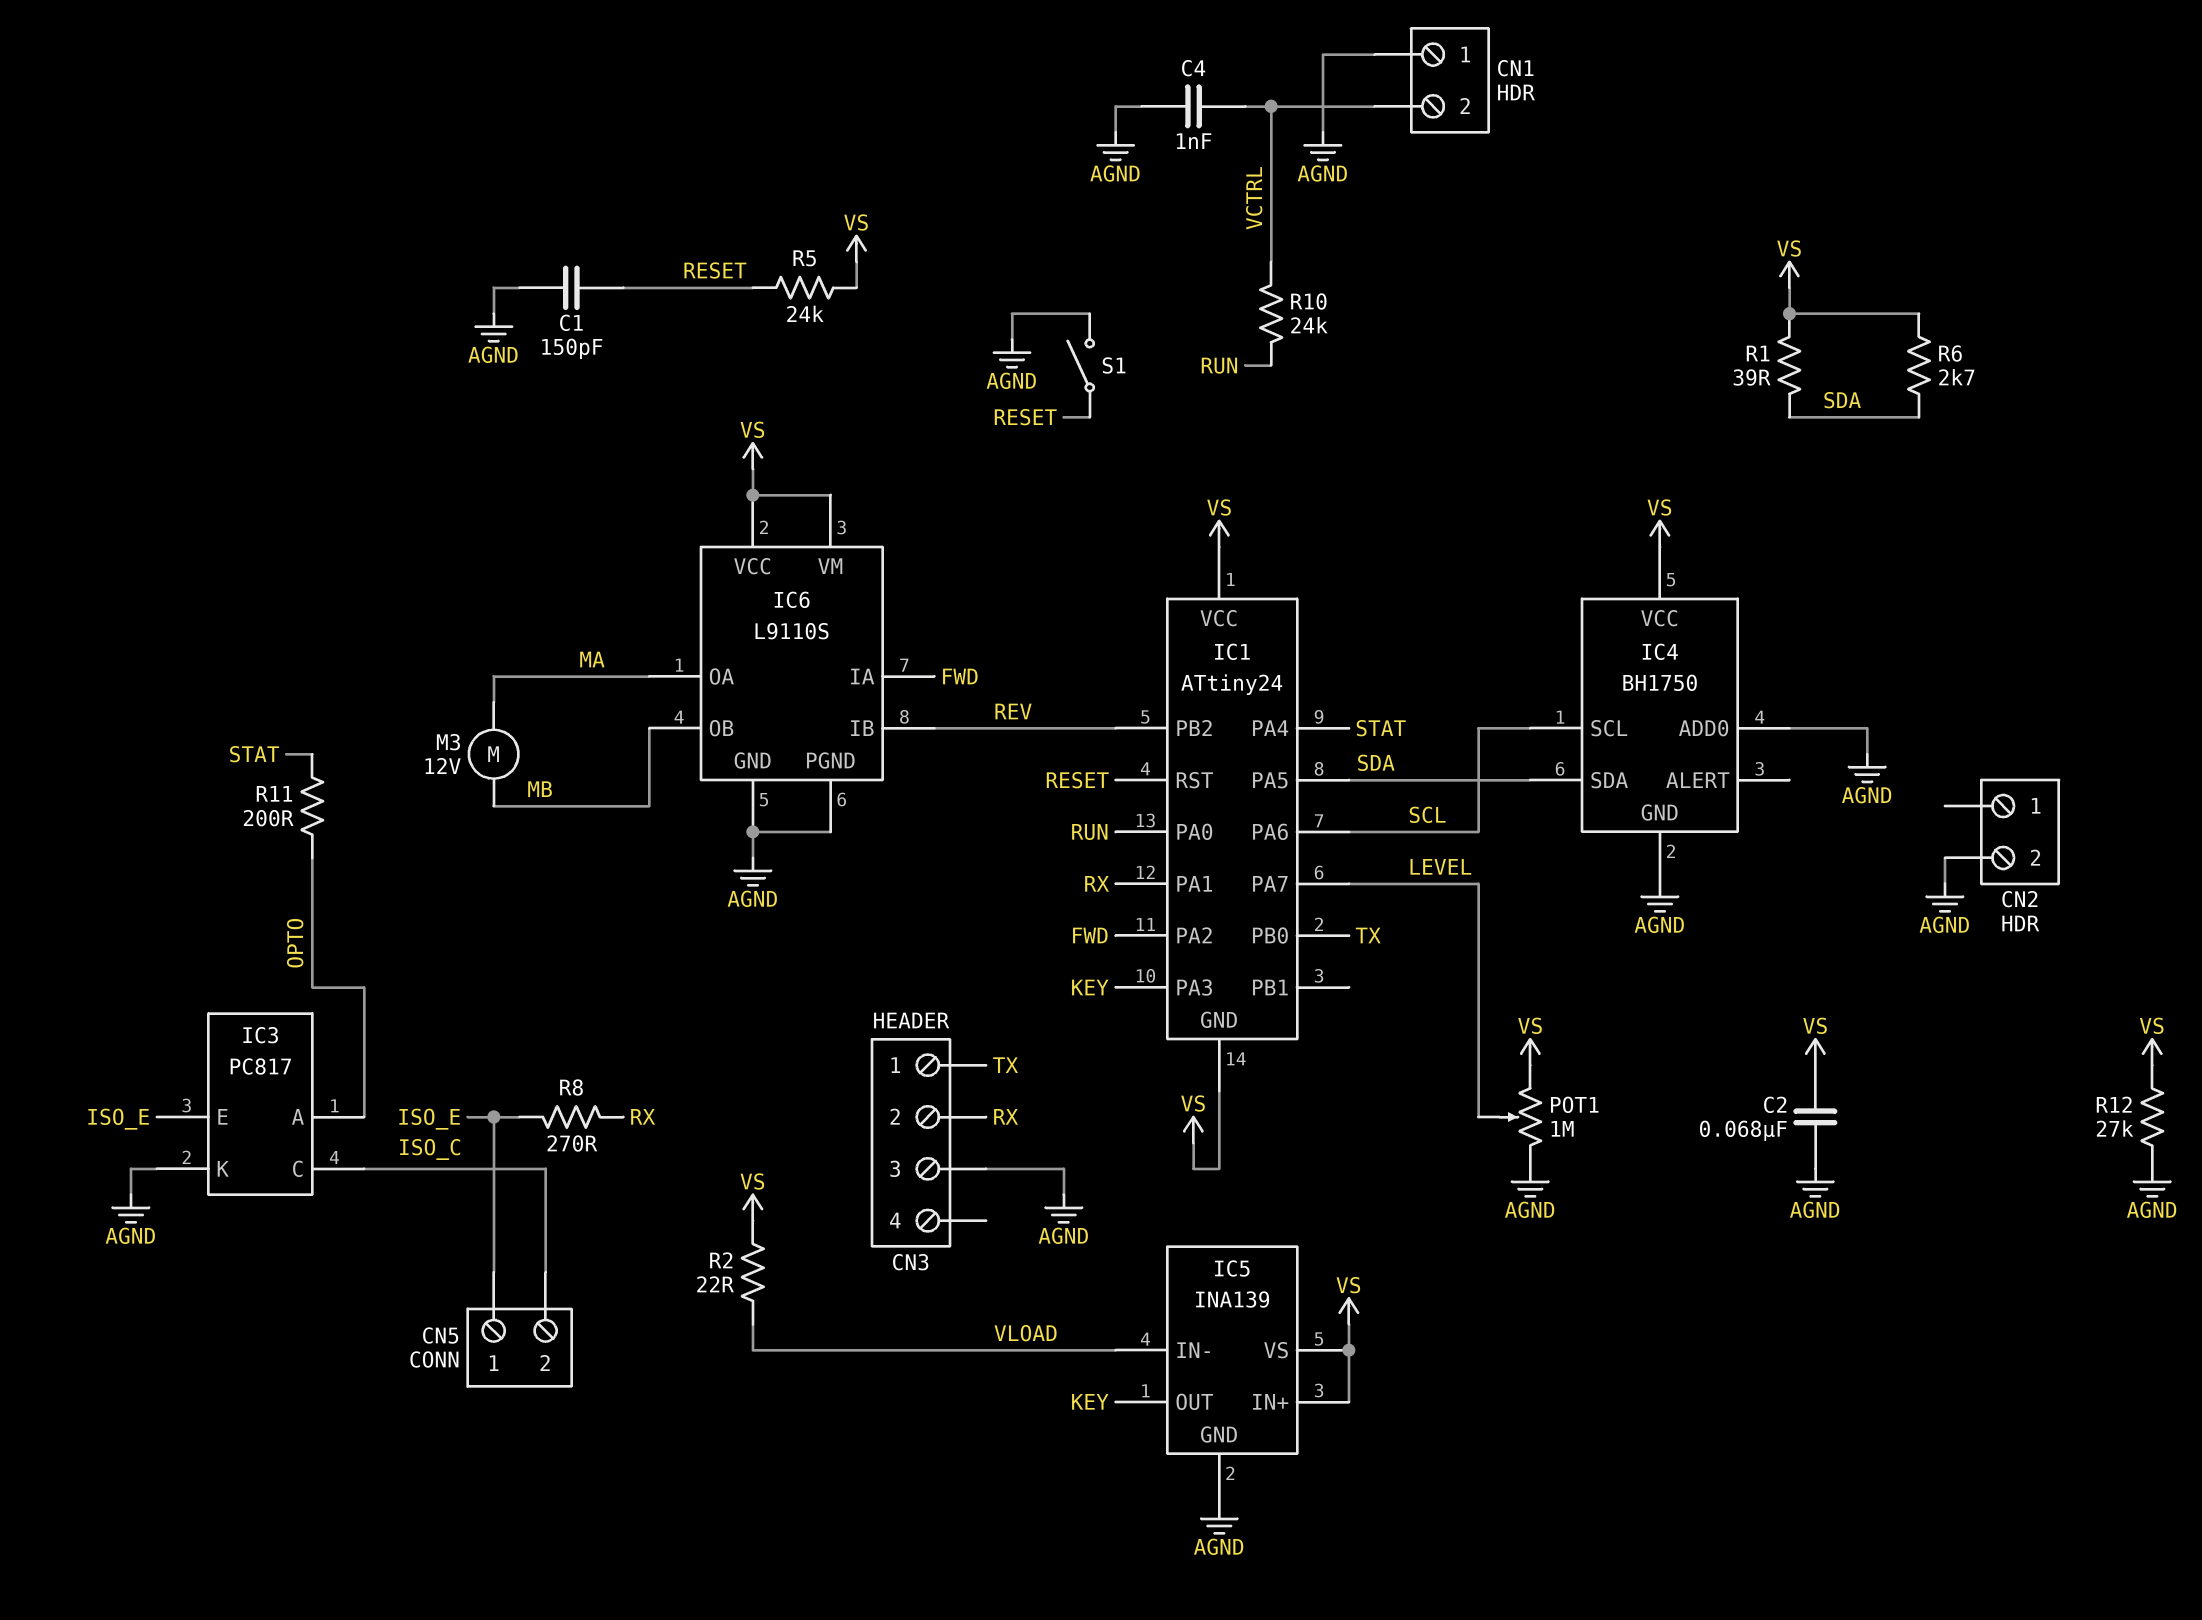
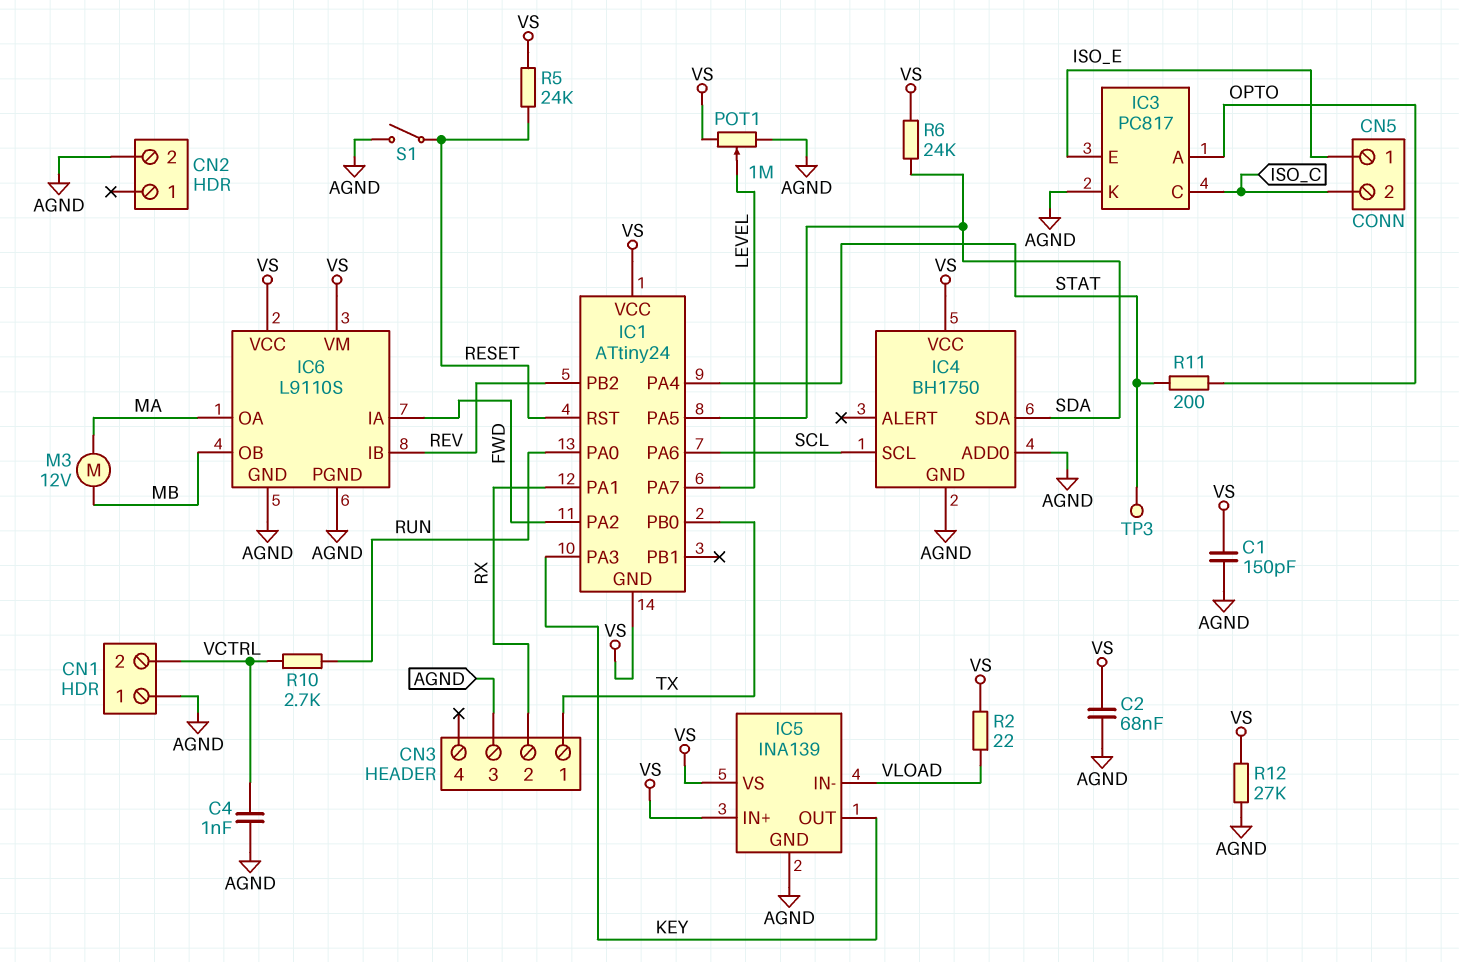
C1: 150pF (AGND, RESET) -> 150pF (AGND, VS)
R1: 39 (SDA, VS) -> none
R6: 2.7k (SDA, VS) -> 24k (SDA, VS)
R8: 270 (ISO_E, RX) -> none
R10: 24k (RUN, VCTRL) -> 2.7k (RUN, VCTRL)
TP3: none -> test point (STAT)

